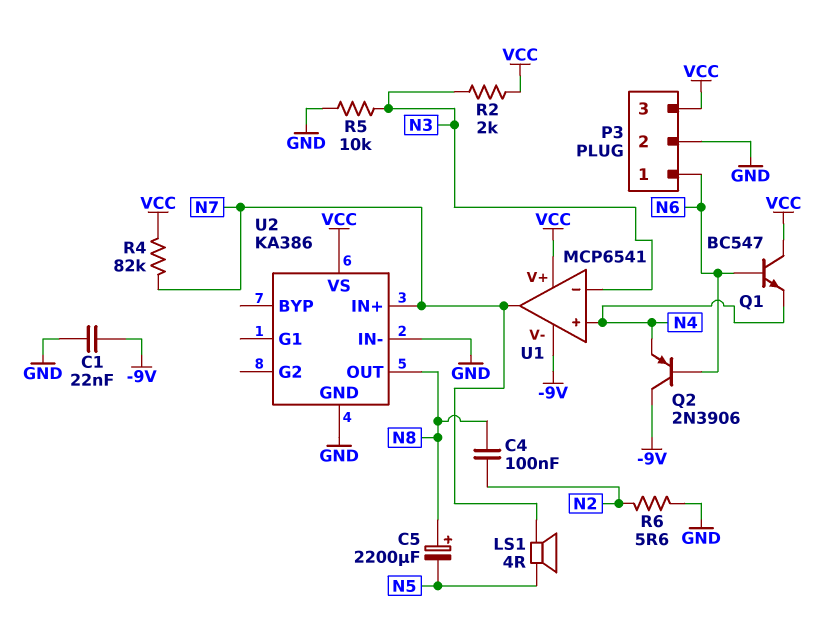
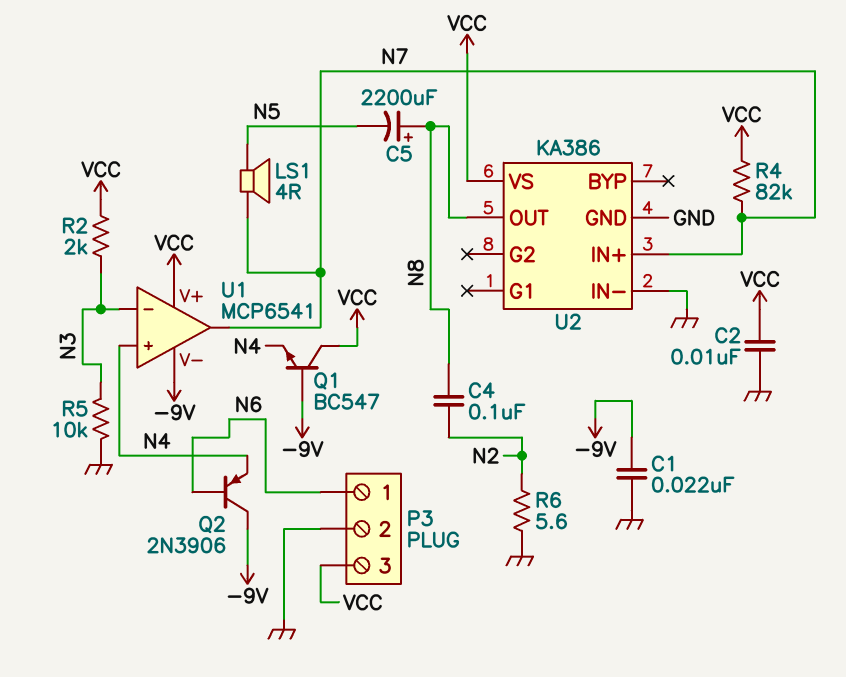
C2: none -> 10nF (GND, VCC)
Q1: NPN BC547 (B N6, C VCC, E N4) -> NPN BC547 (B -9V, C VCC, E N4)

